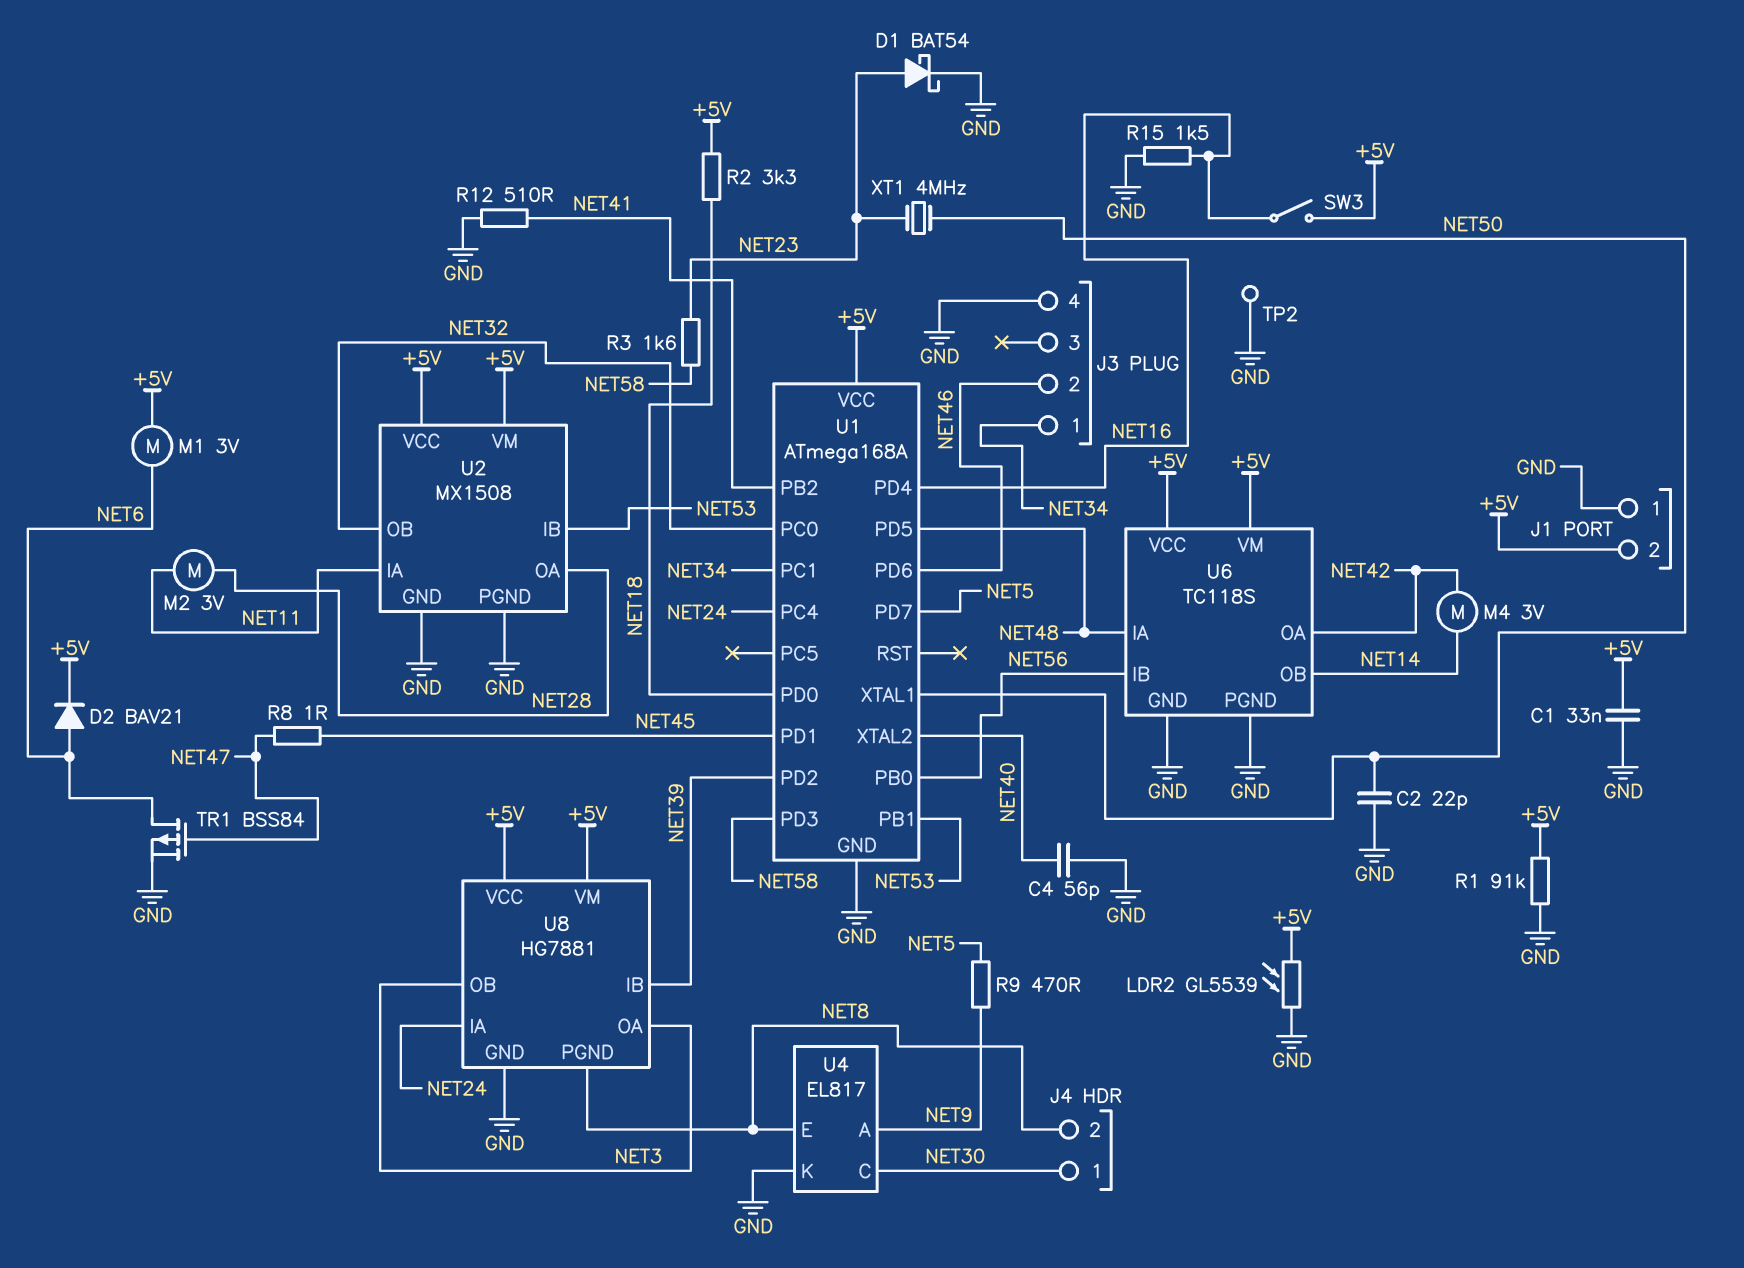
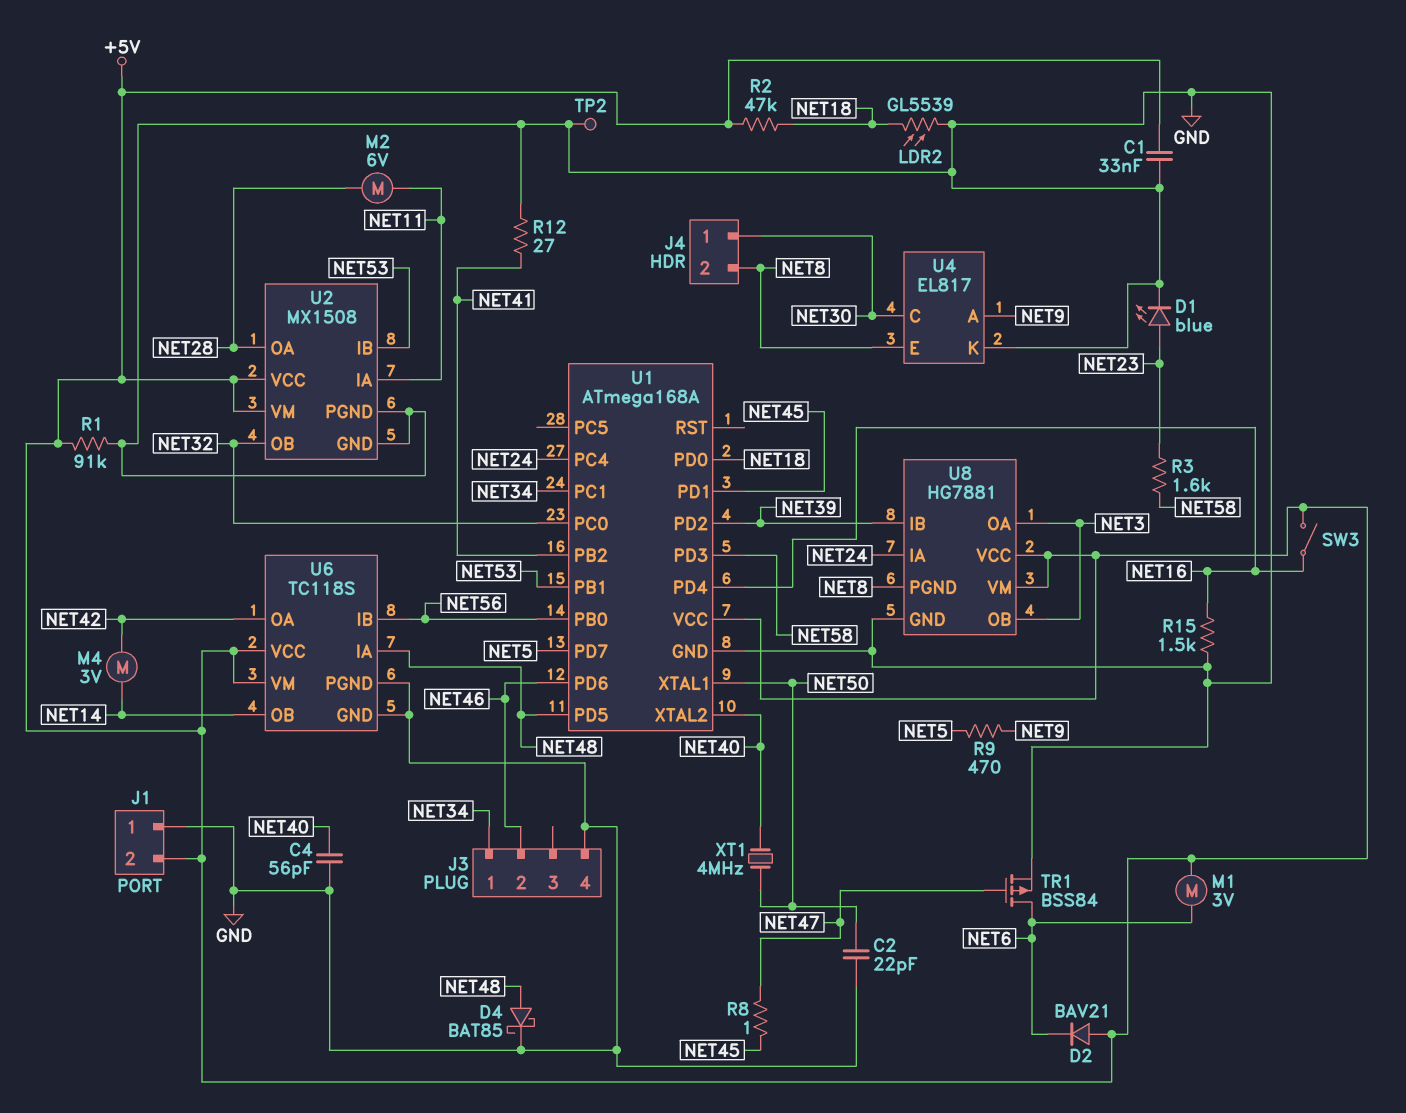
D1: schottky BAT54 (A NET23, K GND) -> LED blue (A NET23, K GND)
D2: diode BAV21 (A NET6, K +5V) -> diode BAV21 (A +5V, K NET6)
D4: none -> schottky BAT85 (A NET48, K GND)
LDR2: GL5539 (+5V, GND) -> GL5539 (GND, NET18)
M2: motor 3V (NET11, NET28) -> motor 6V (NET11, NET28)
R2: 3.3k (+5V, NET18) -> 47k (+5V, NET18)
R12: 510 (GND, NET41) -> 27 (GND, NET41)
XT1: 4MHz (NET23, NET50) -> 4MHz (NET40, NET50)

